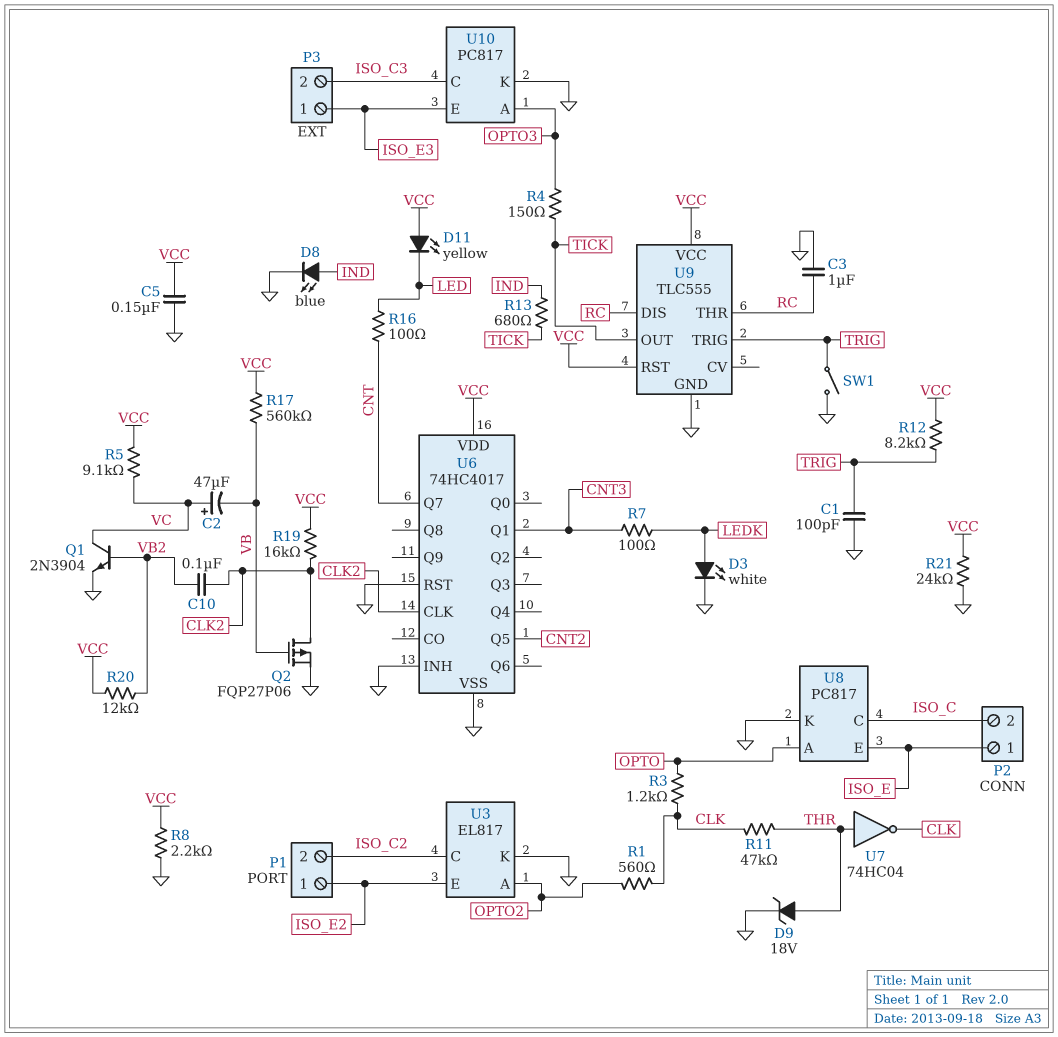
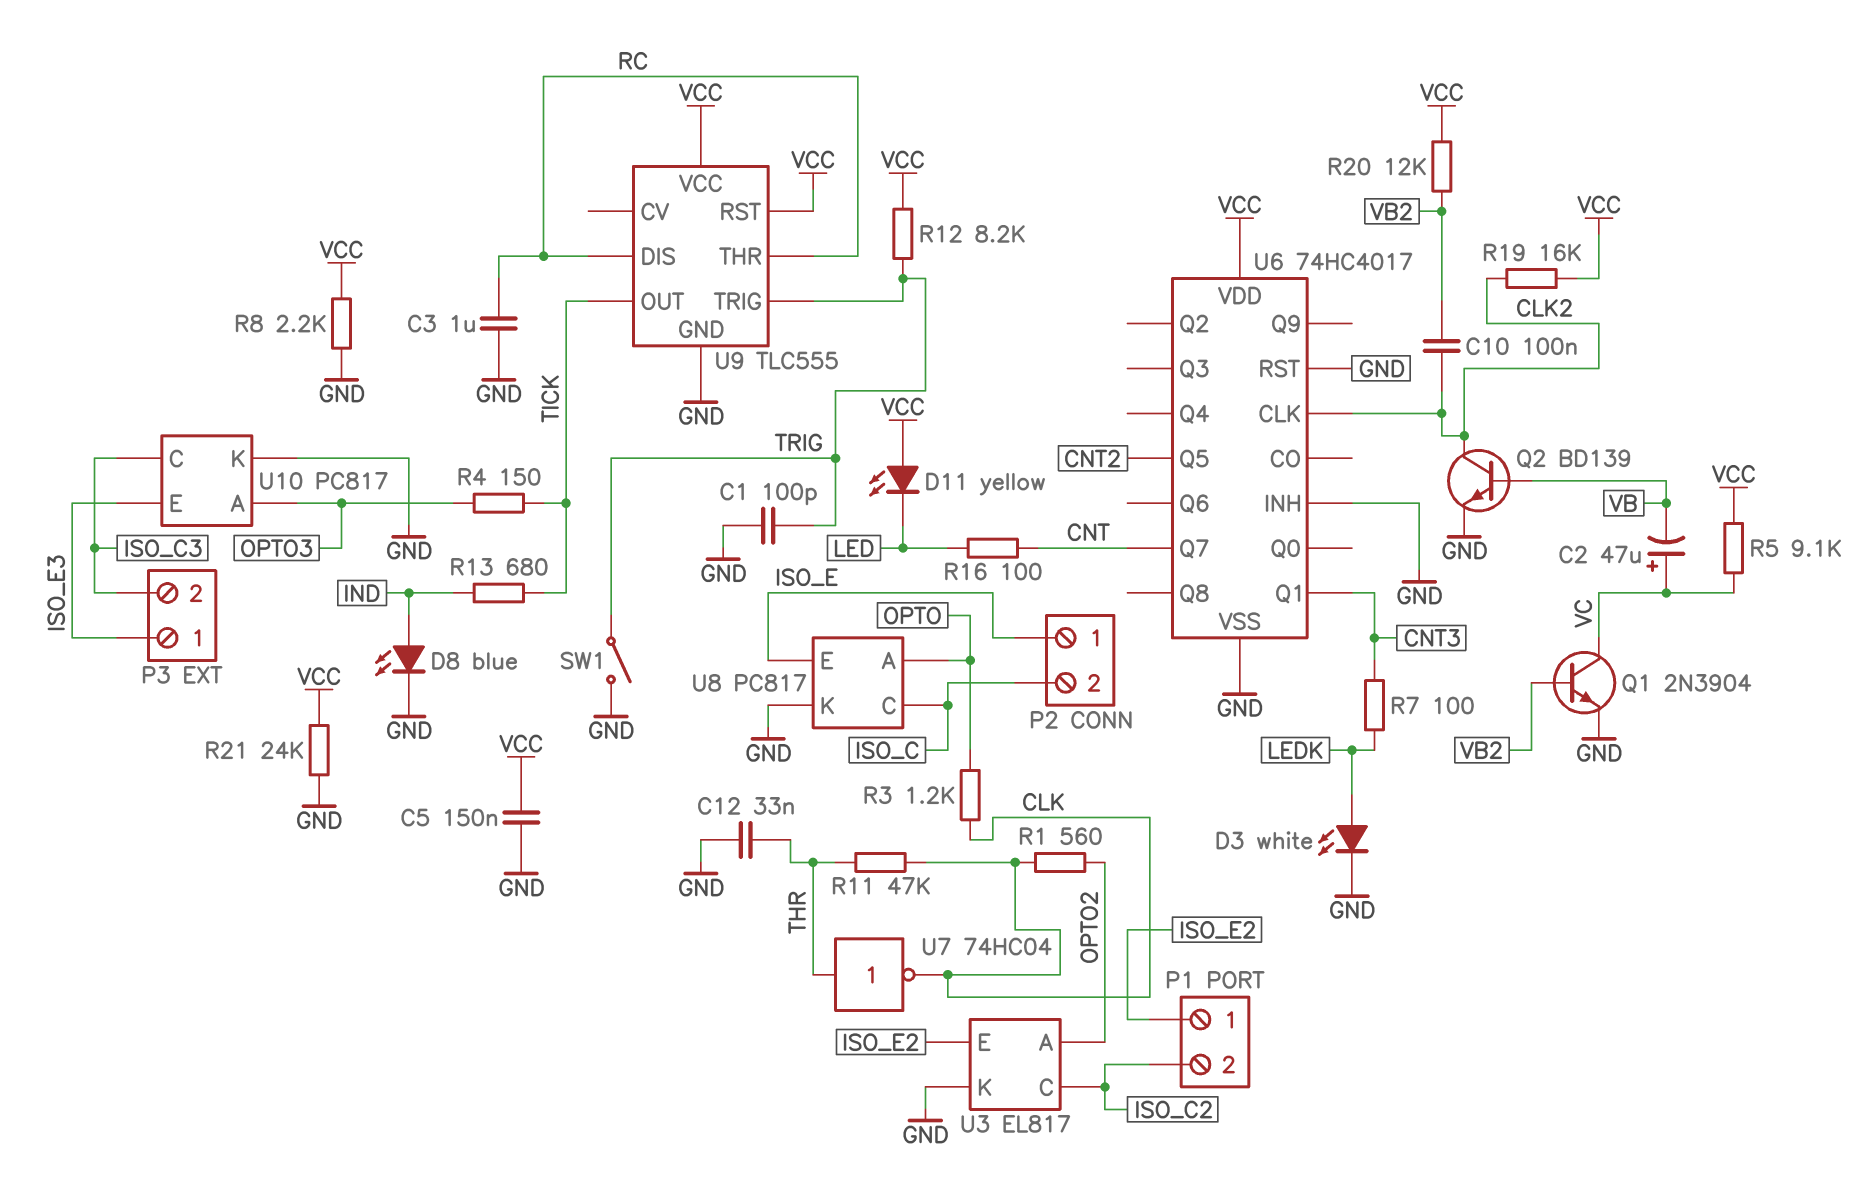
C12: none -> 33nF (GND, THR)
D9: zener 18V (A THR, K GND) -> none
Q2: PMOS FQP27P06 (G VB, D CLK2, S GND) -> NPN BD139 (B VB, C CLK2, E GND)
R17: 560k (VB, VCC) -> none

